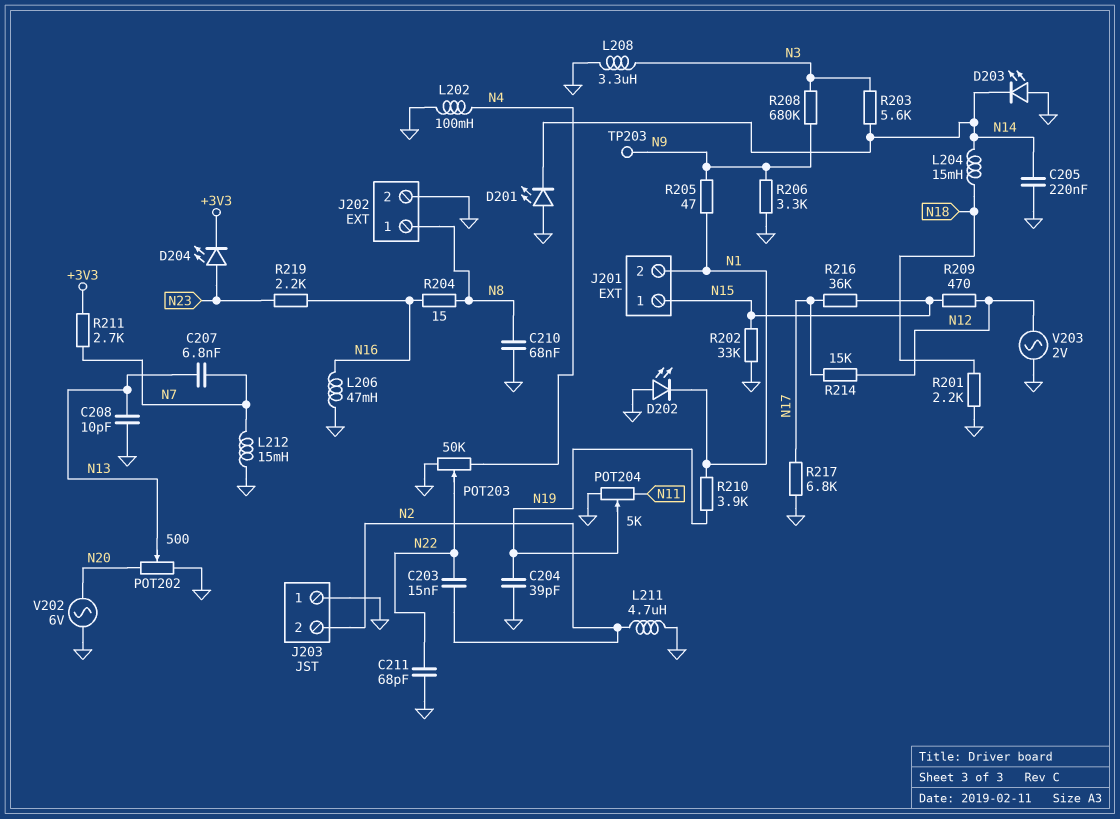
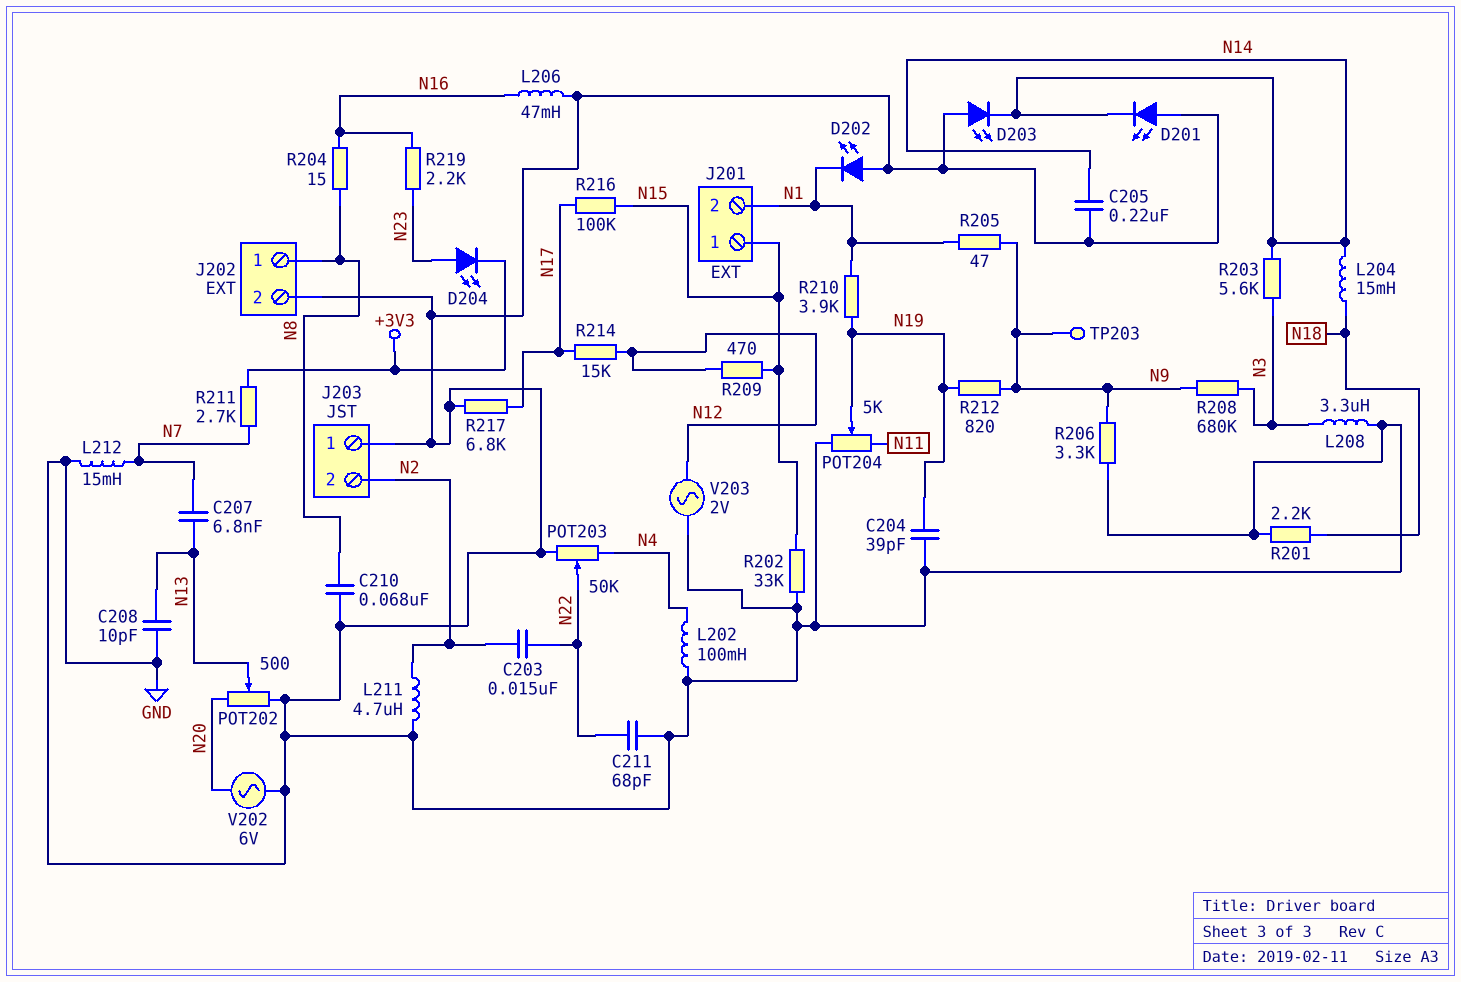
R212: none -> 820 (N9, N19)
R216: 36k (N15, N17) -> 100k (N15, N17)

